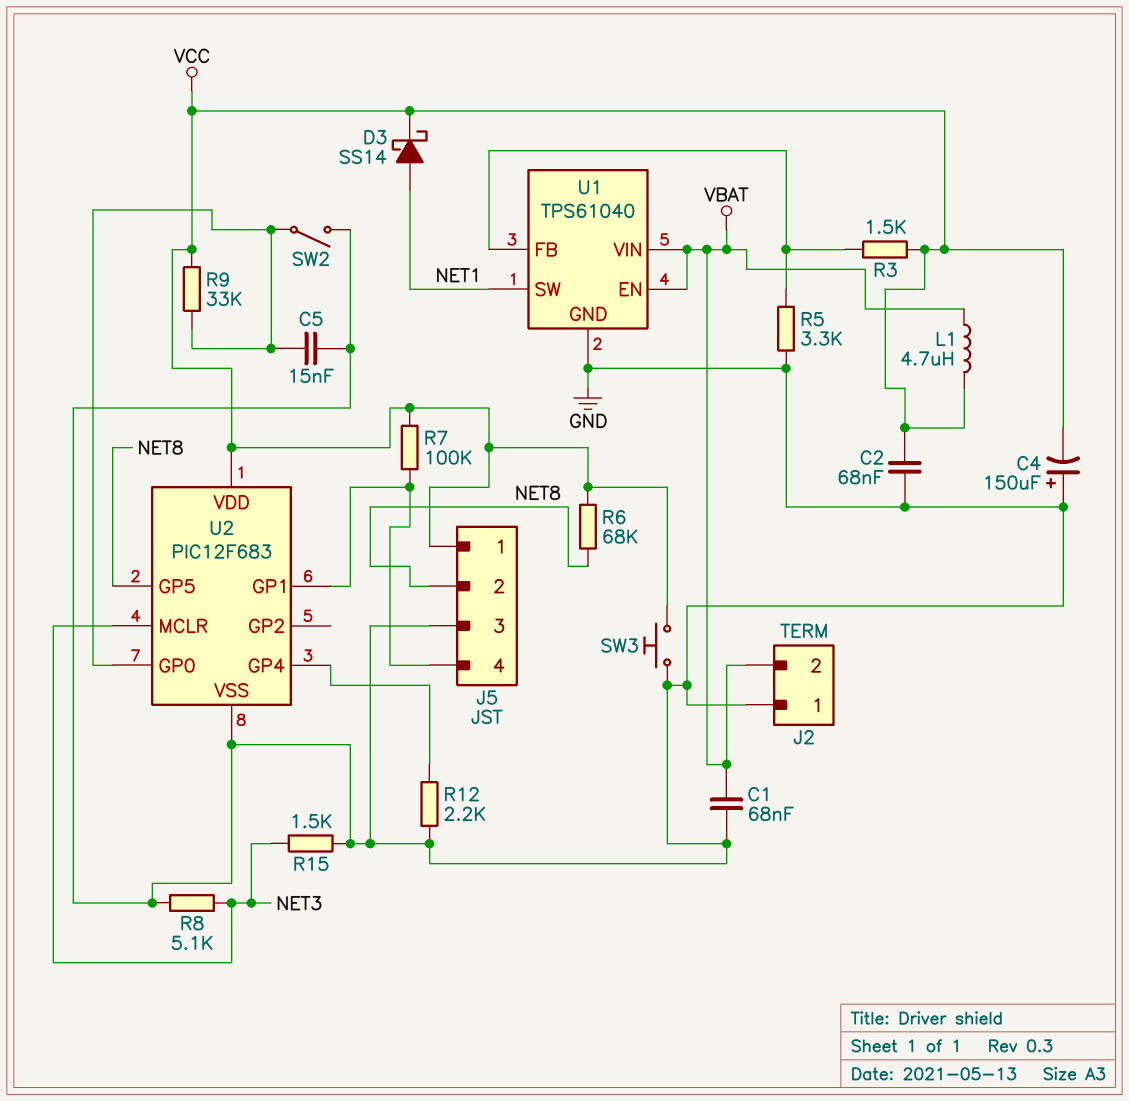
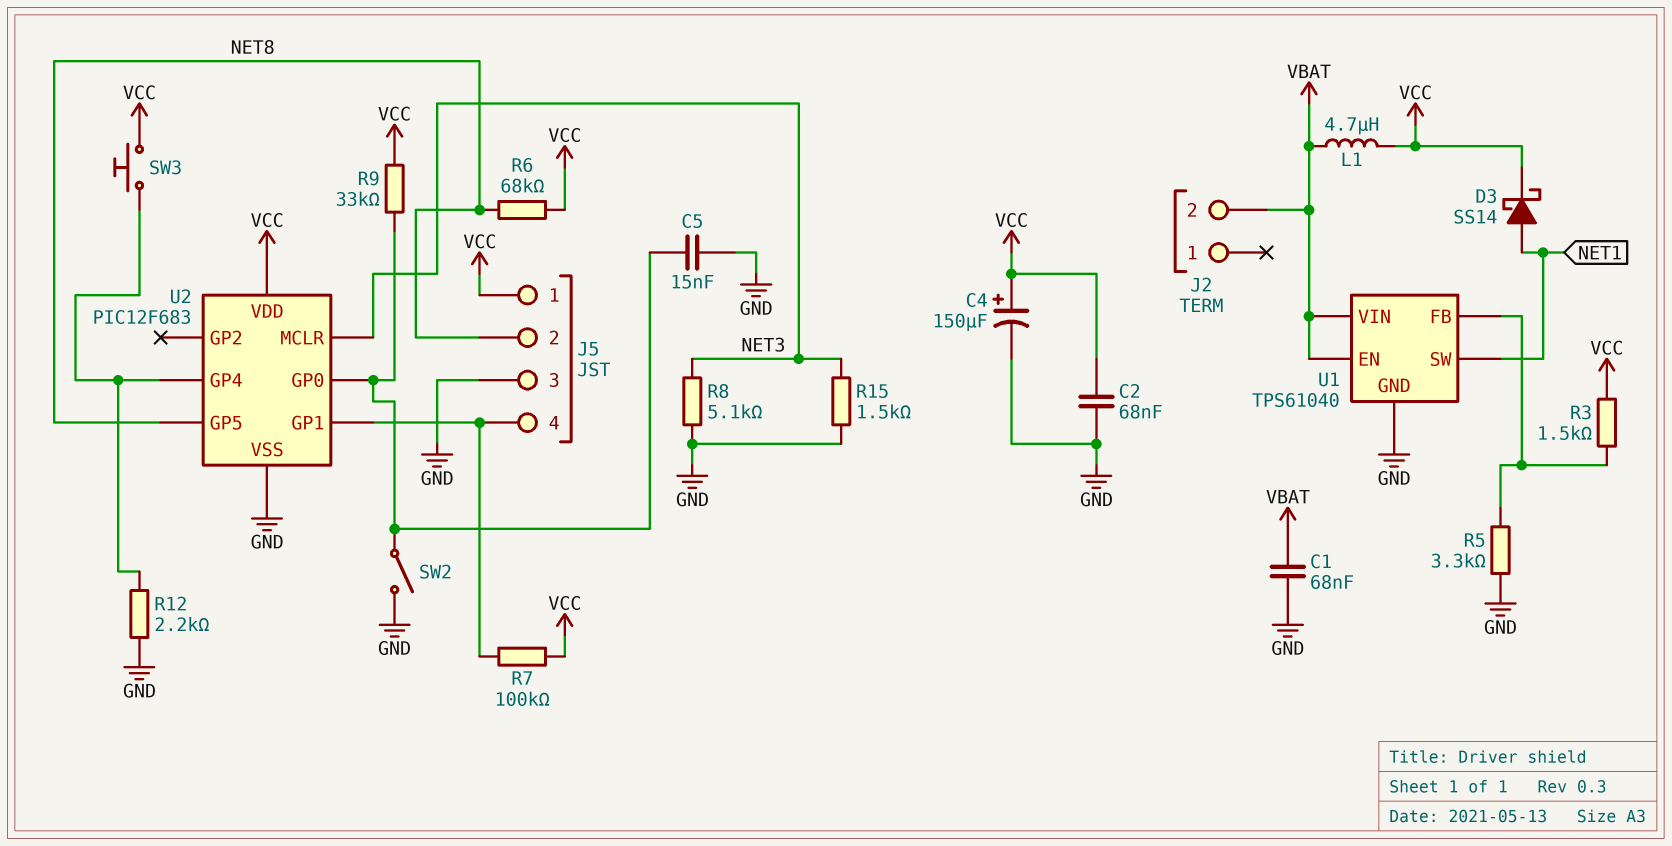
C4: 150uF (plus GND, minus VCC) -> 150uF (plus VCC, minus GND)
J2 pin 1: GND -> none
SW3: button (GND, VCC) -> button (U2/GP4, VCC)

